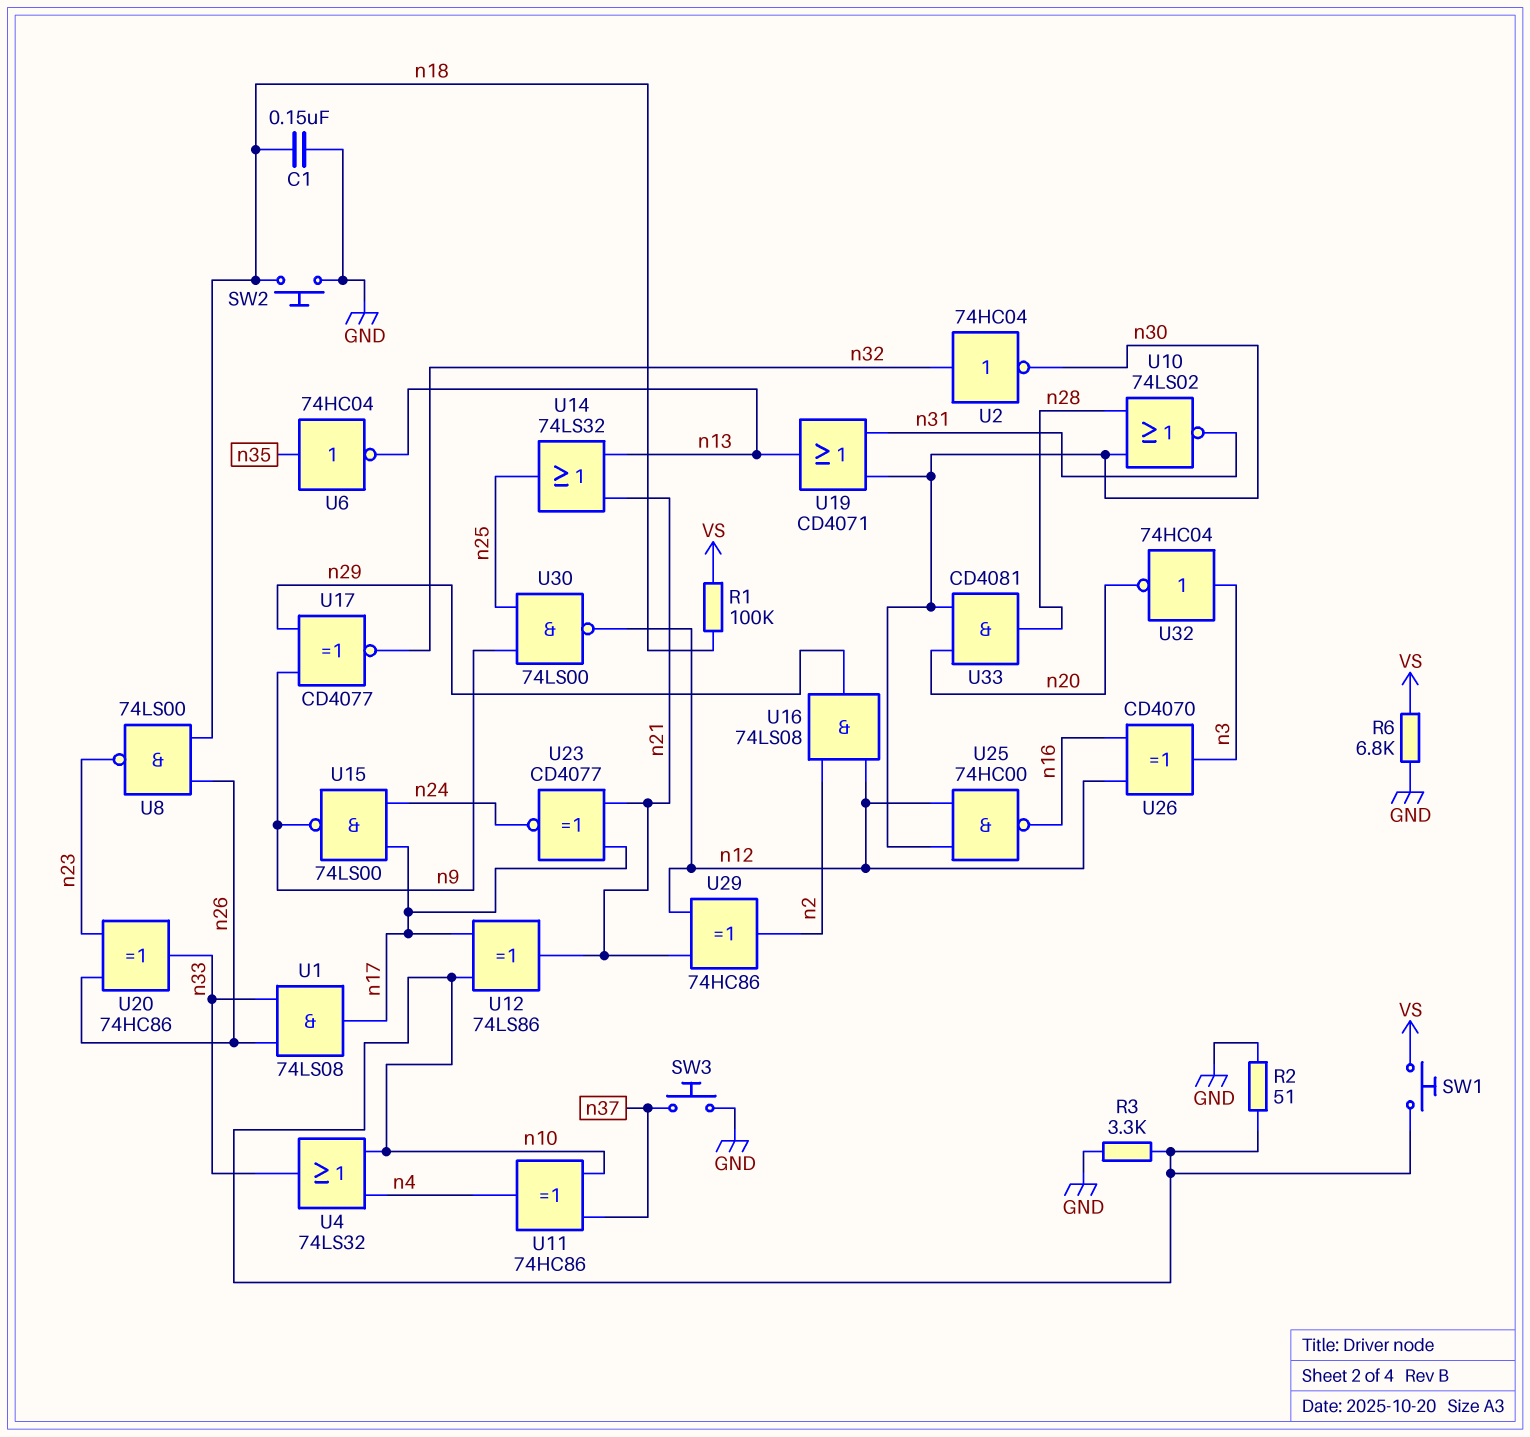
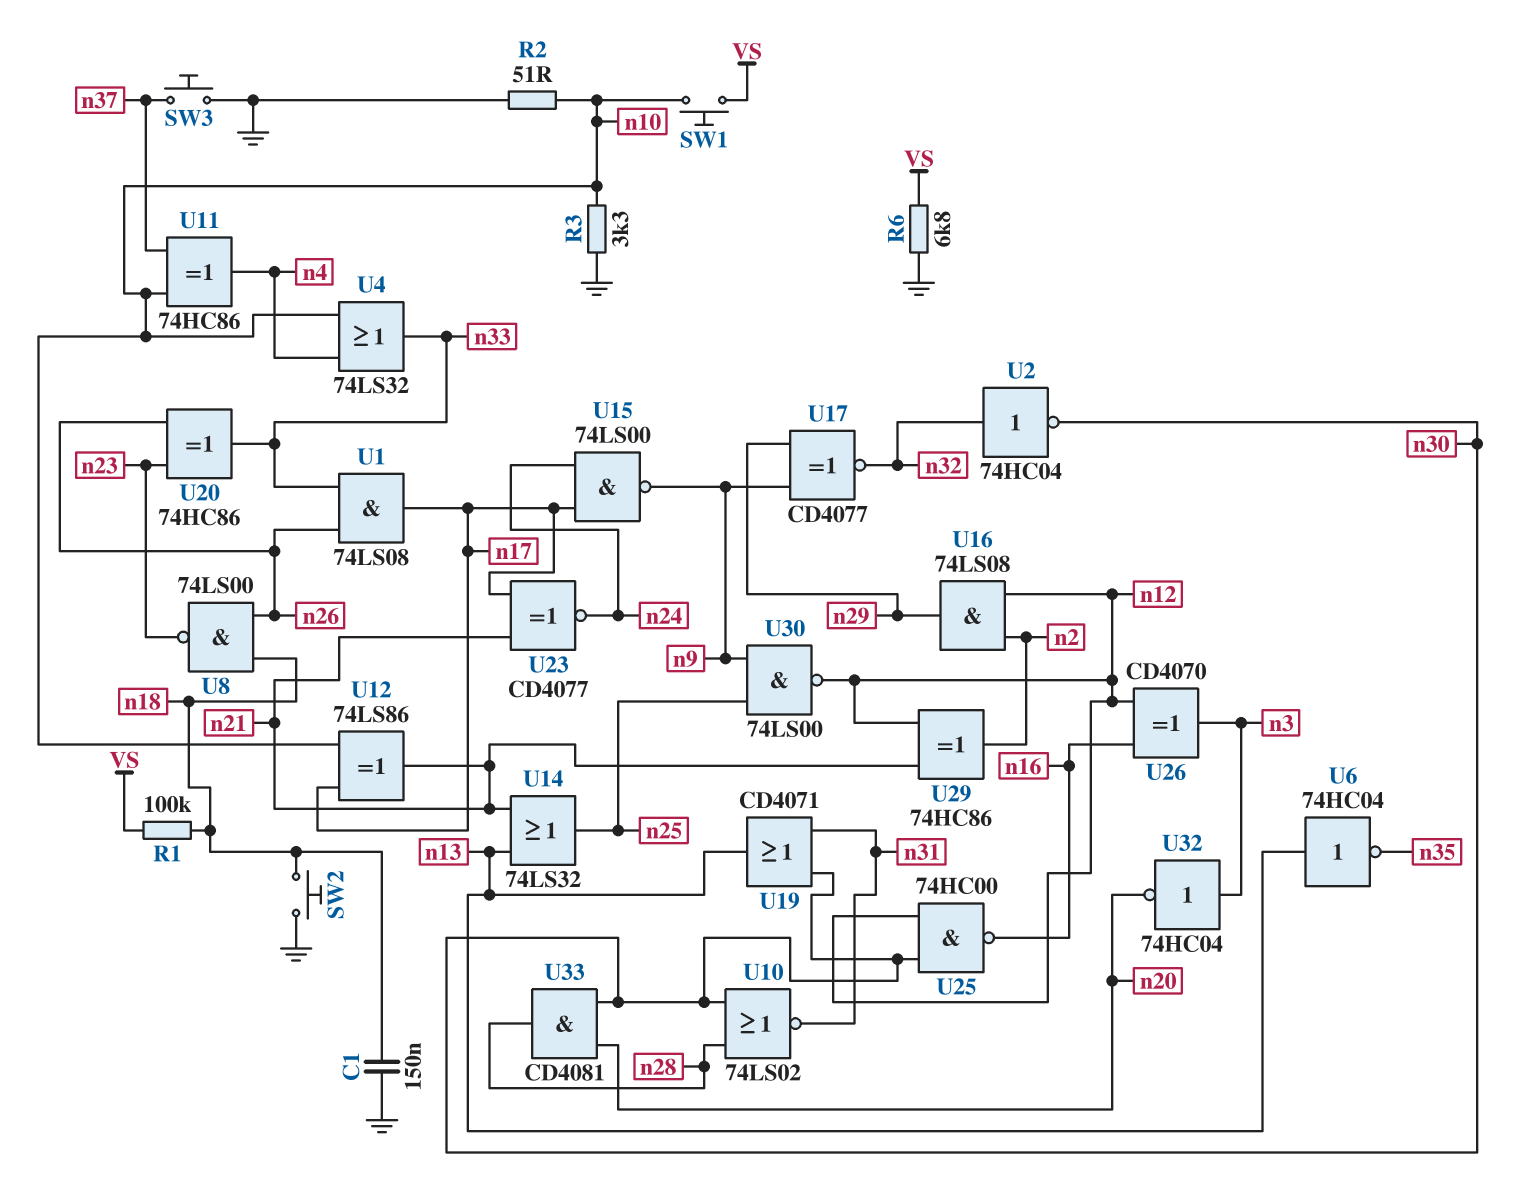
U6: NOT 74HC04 (in n35, out n13) -> NOT 74HC04 (in n13, out n35)

